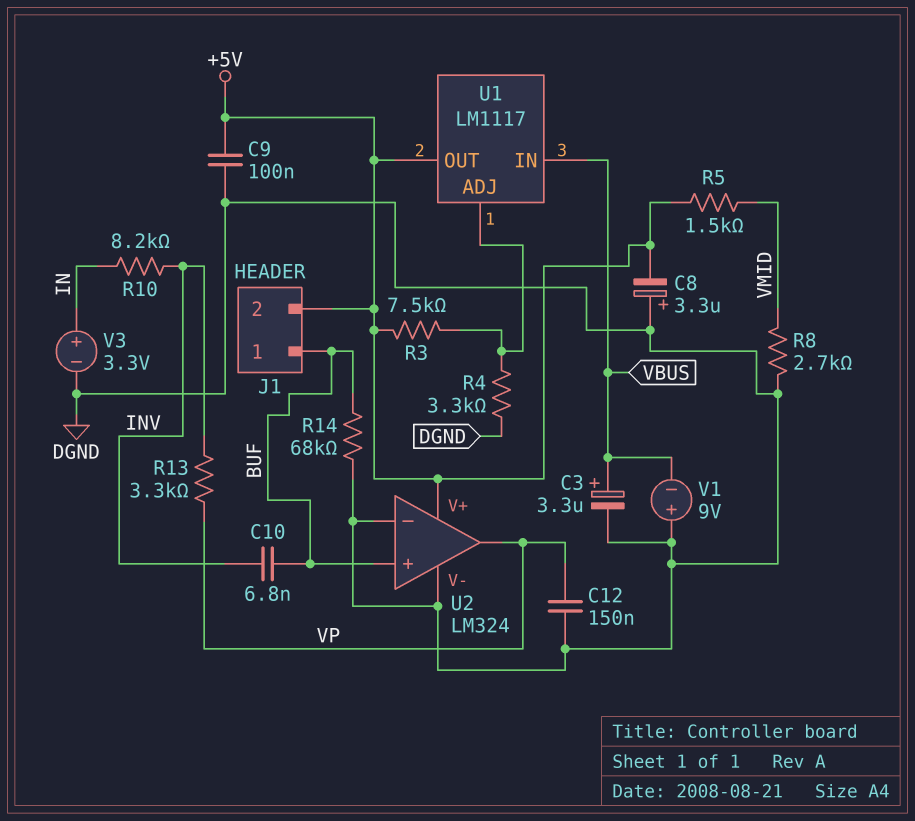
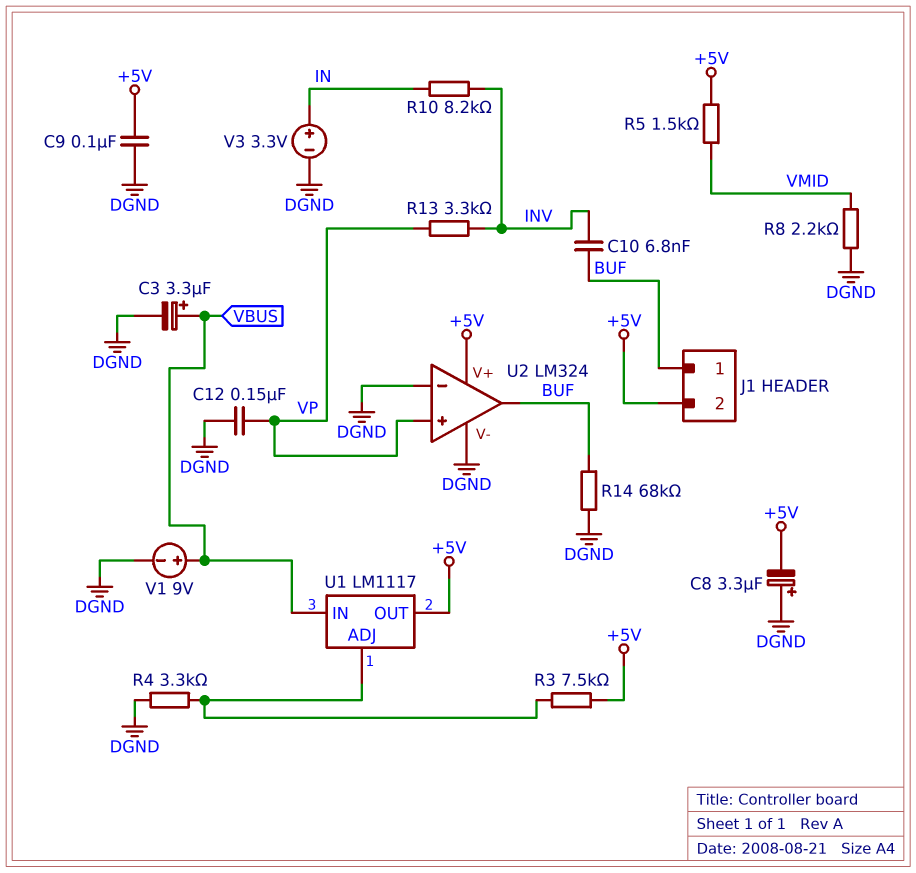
R8: 2.7k (DGND, VMID) -> 2.2k (DGND, VMID)
U2 pin in+: BUF -> VP
U2 pin out: VP -> BUF
V1: 9V (plus DGND, minus VBUS) -> 9V (plus VBUS, minus DGND)

